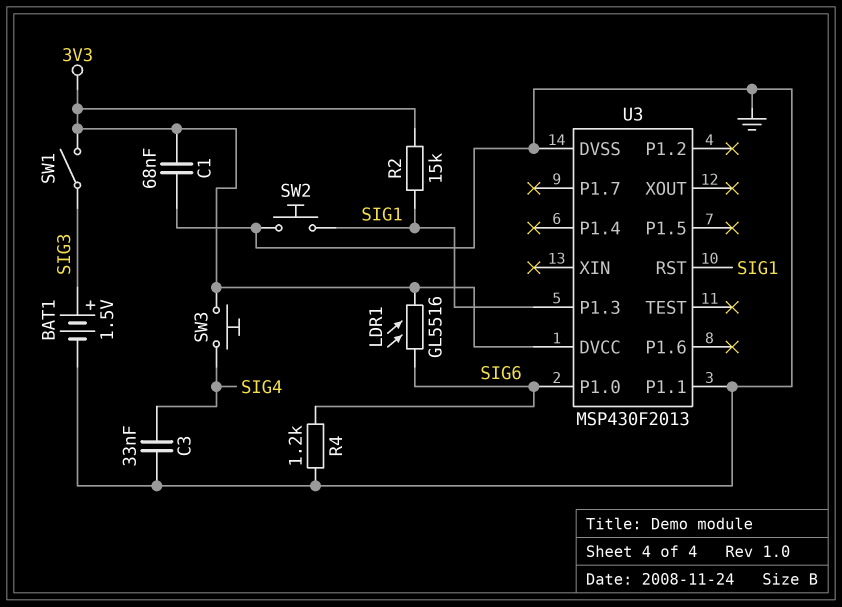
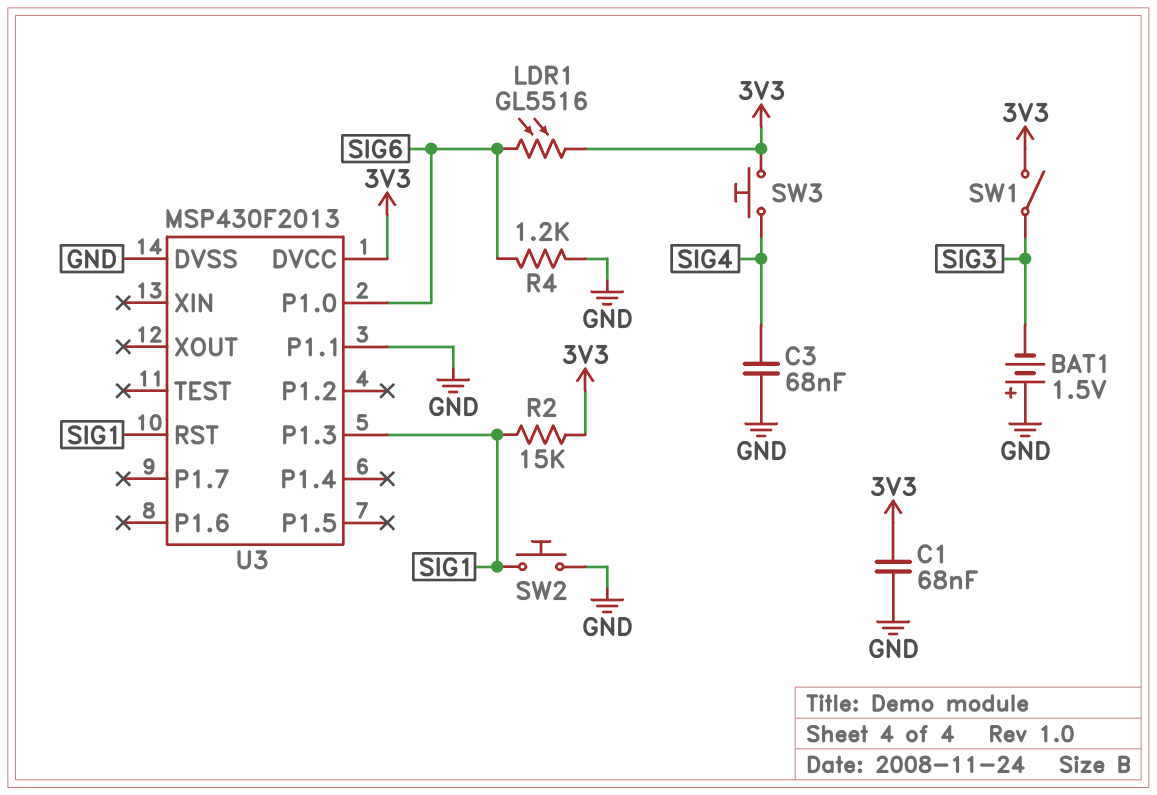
BAT1: 1.5V (plus SIG3, minus GND) -> 1.5V (plus GND, minus SIG3)
C3: 33nF (GND, SIG4) -> 68nF (GND, SIG4)

